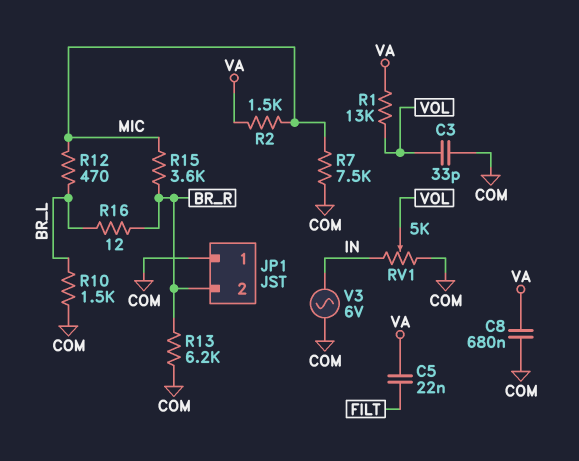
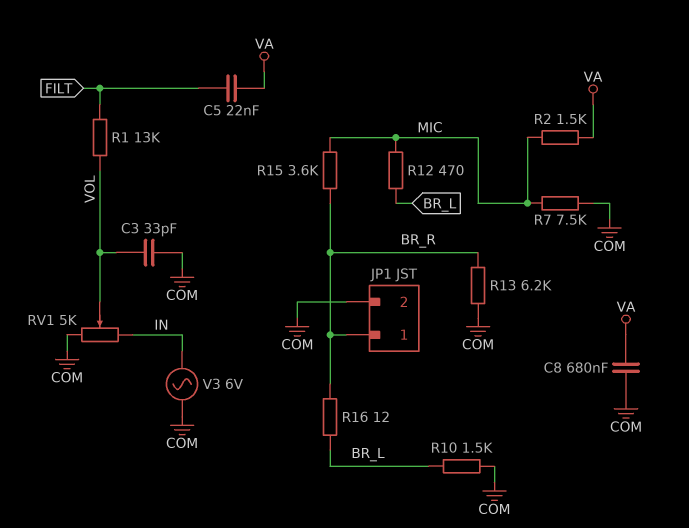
JP1 pin 1: COM -> BR_R
JP1 pin 2: BR_R -> COM
R1: 13k (VA, VOL) -> 13k (FILT, VOL)

